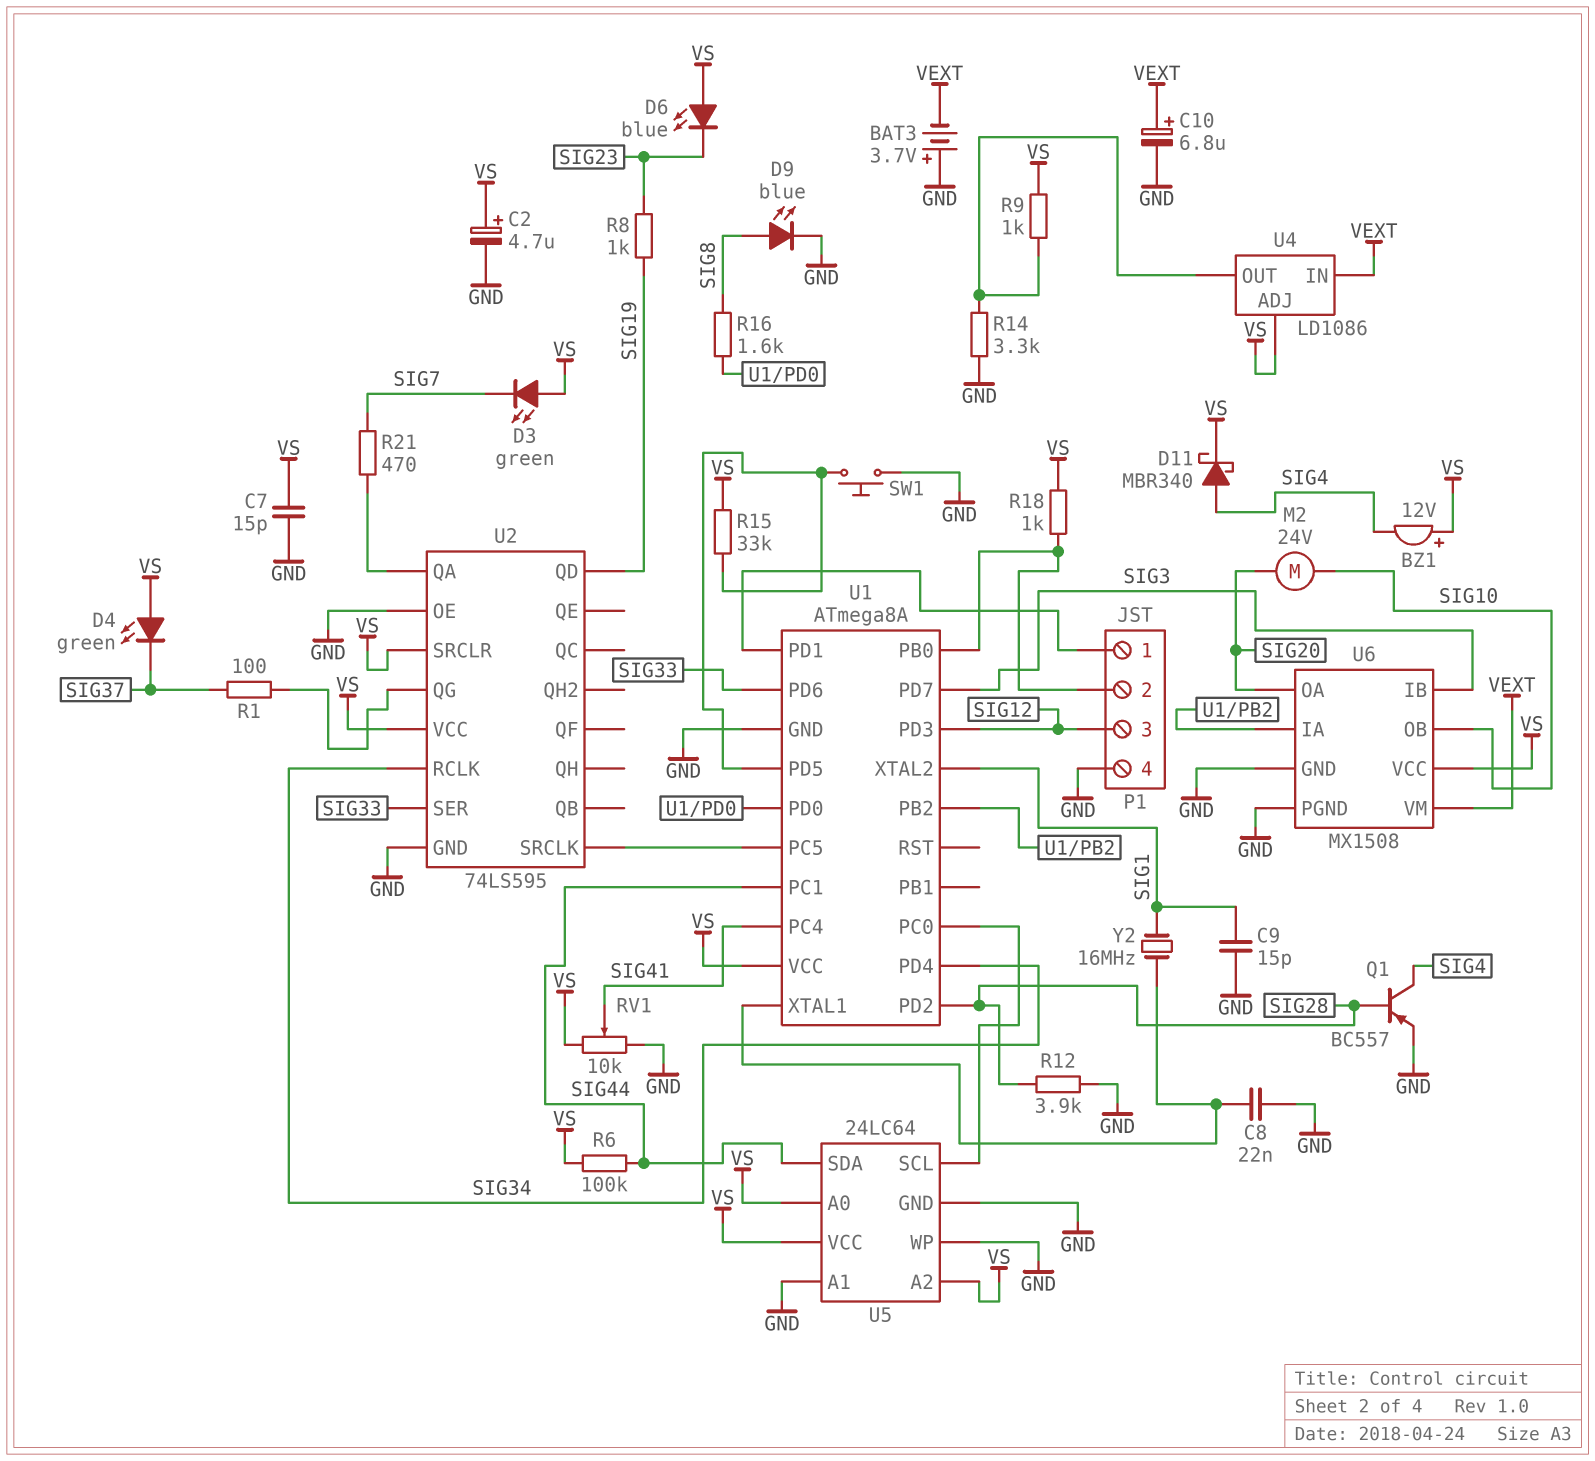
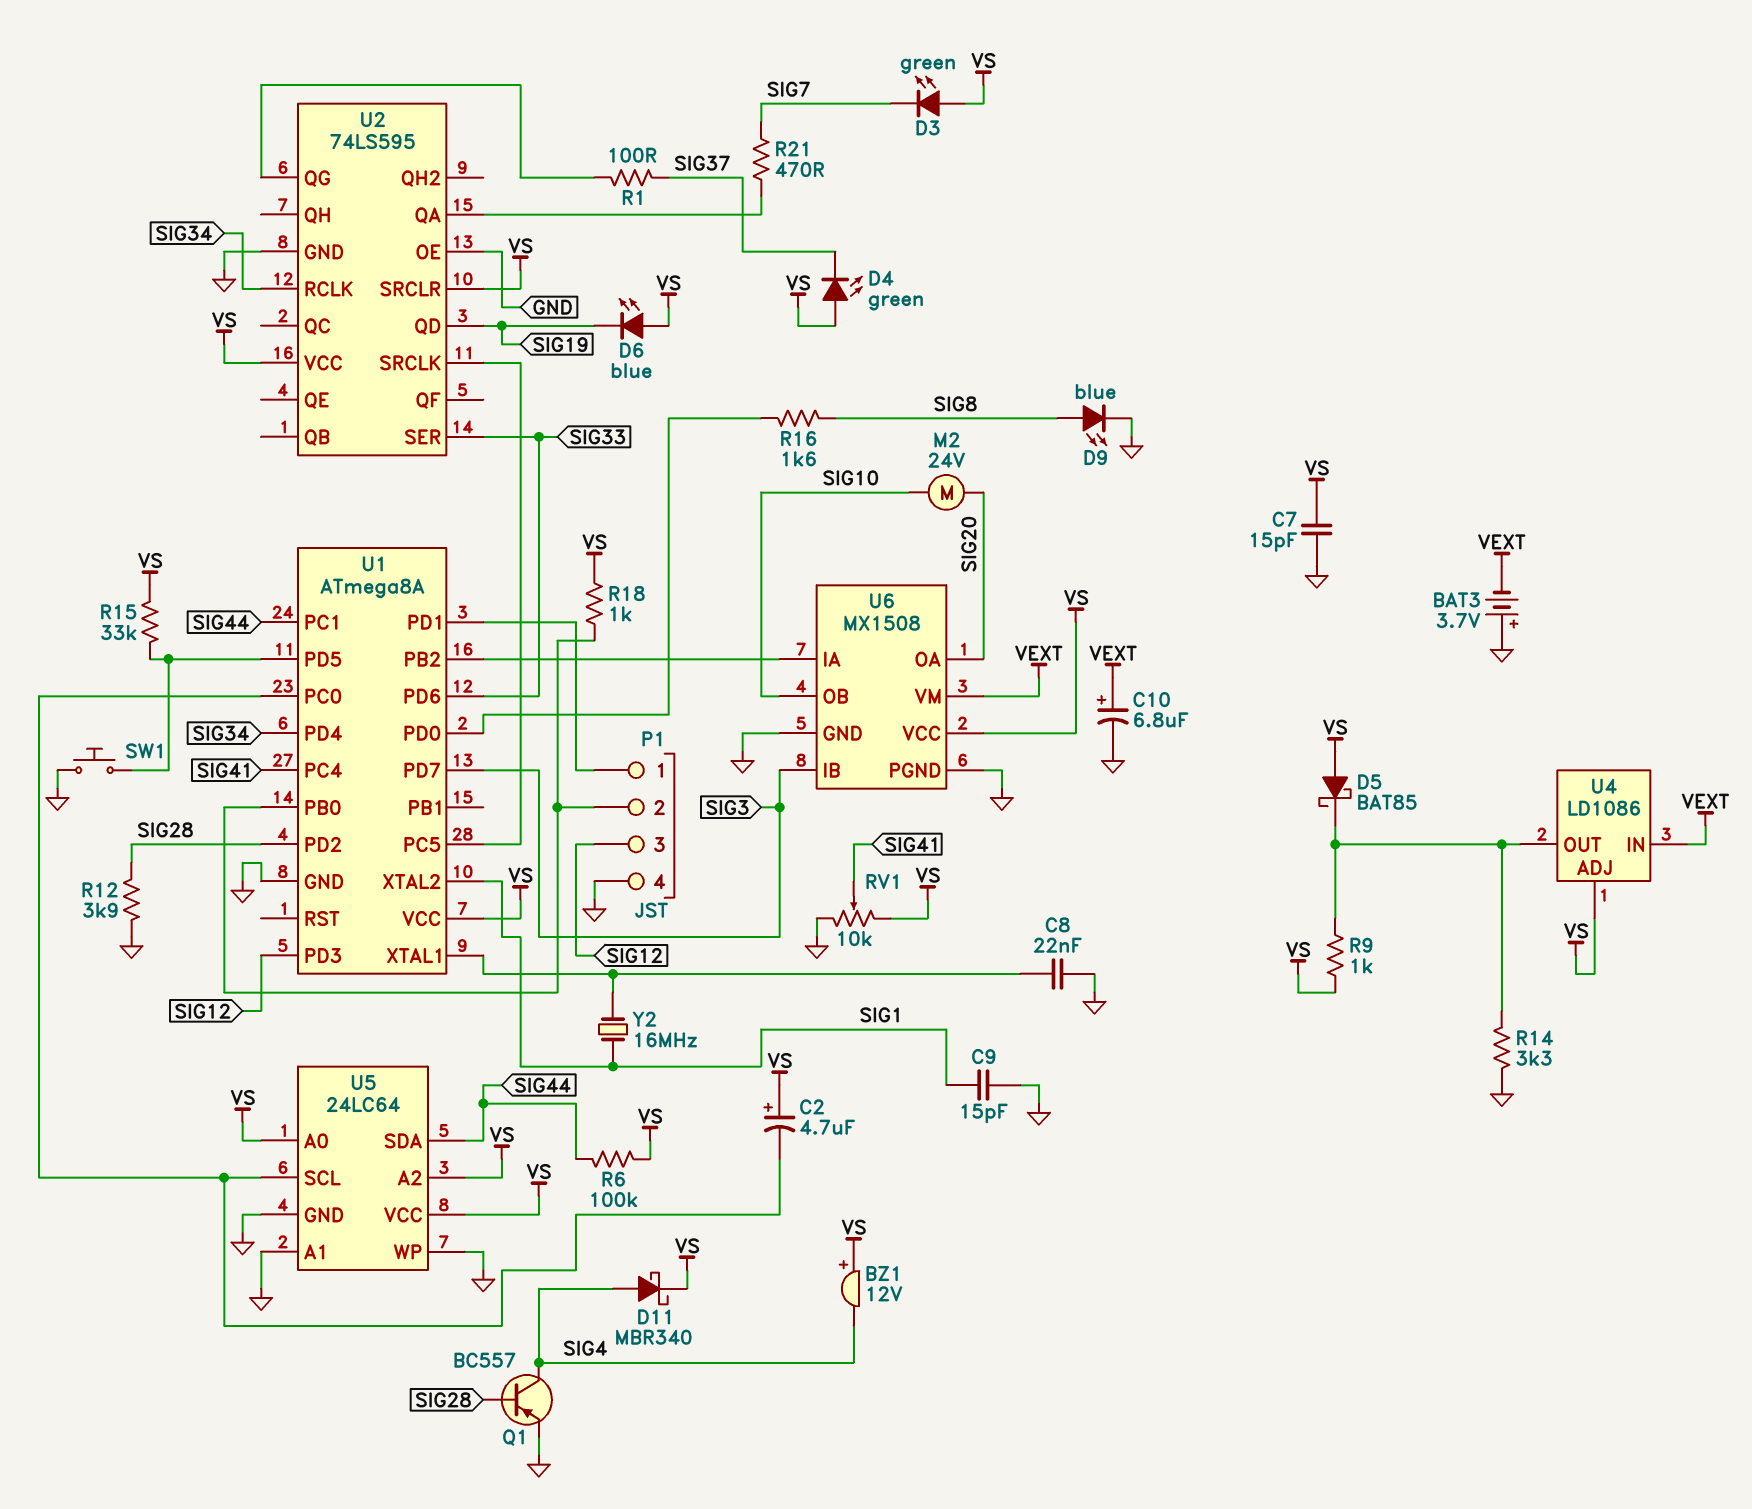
C2: 4.7uF (plus VS, minus GND) -> 4.7uF (plus VS, minus U1/PC0)
D5: none -> schottky BAT85 (A VS, K U4/OUT)
D6: LED blue (A VS, K SIG23) -> LED blue (A VS, K SIG19)
R8: 1k (SIG19, SIG23) -> none

